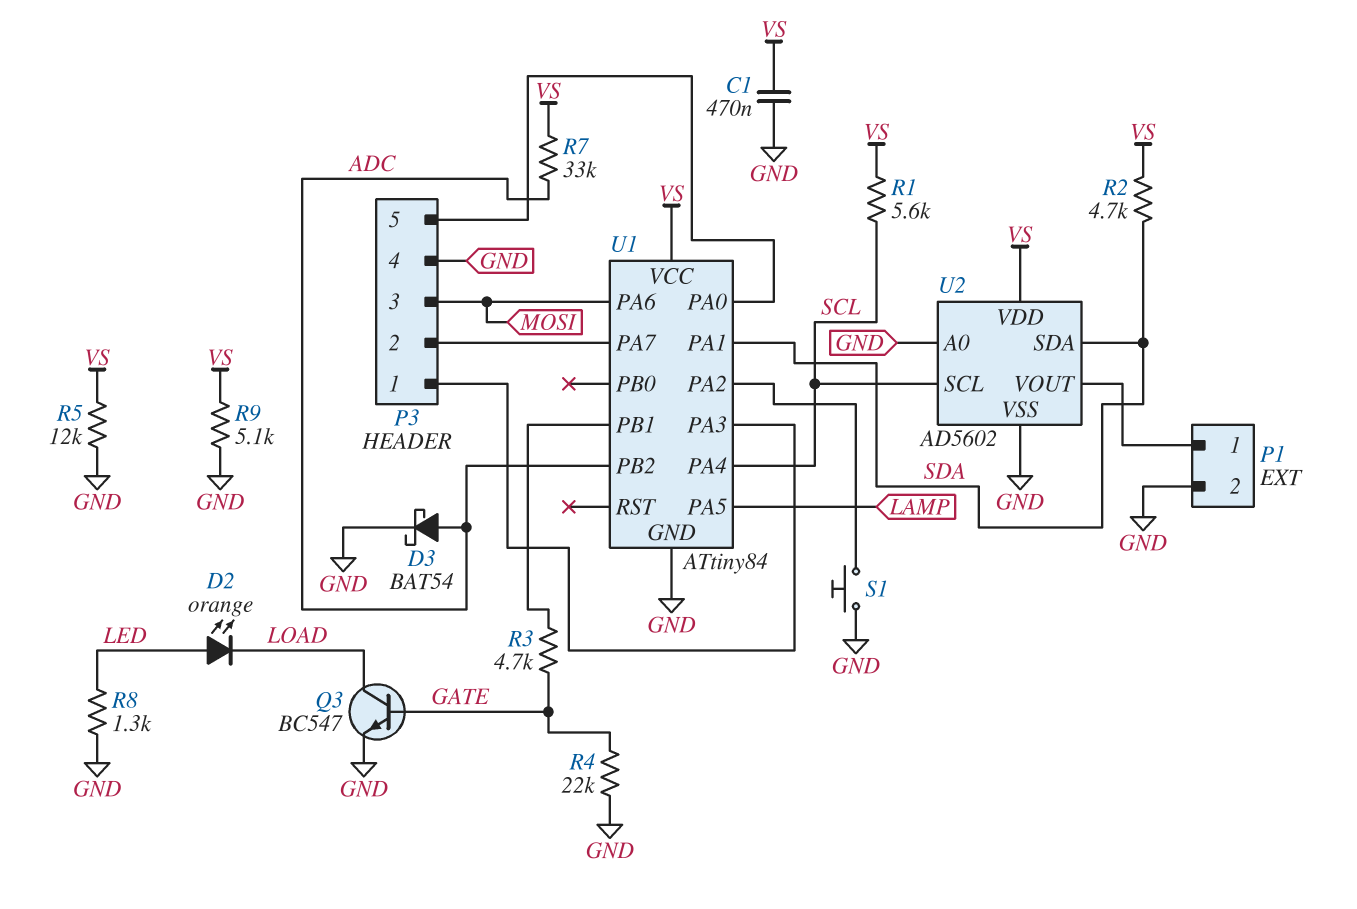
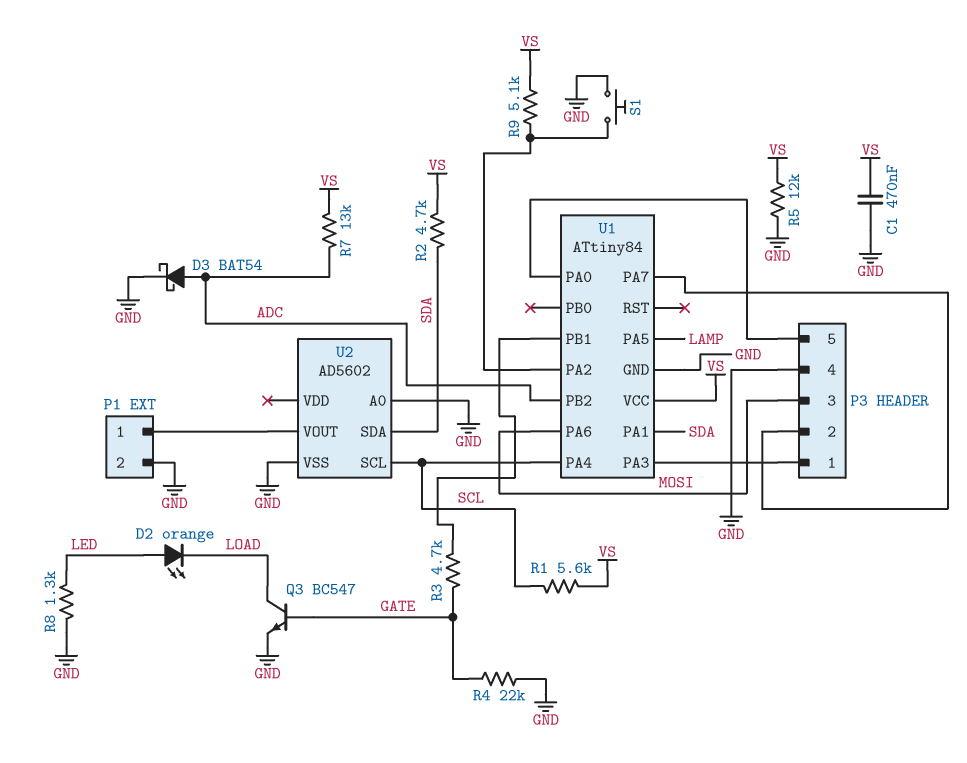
R7: 33k (ADC, VS) -> 13k (ADC, VS)
R9: 5.1k (GND, VS) -> 5.1k (U1/PA2, VS)
U2 pin VDD: VS -> none

